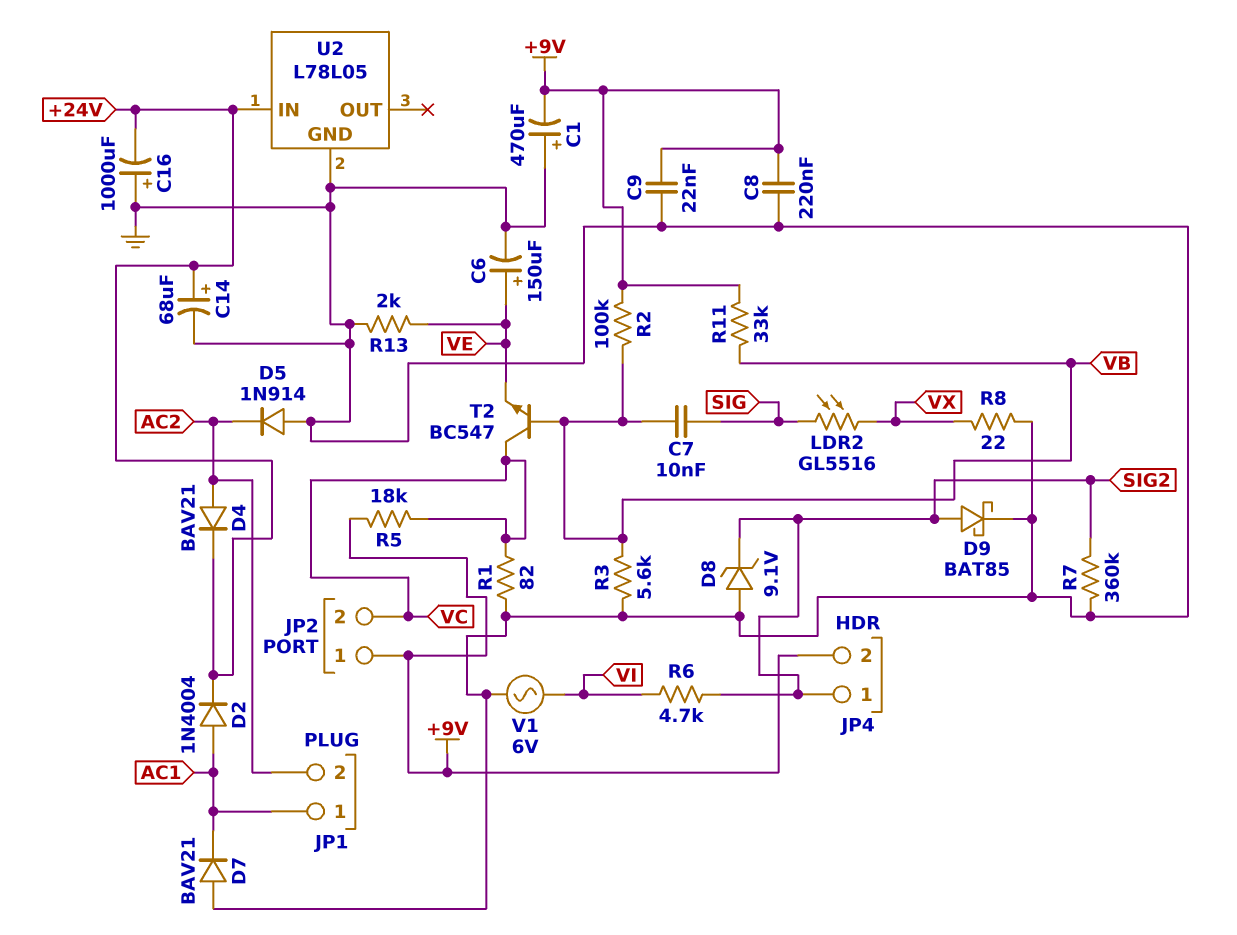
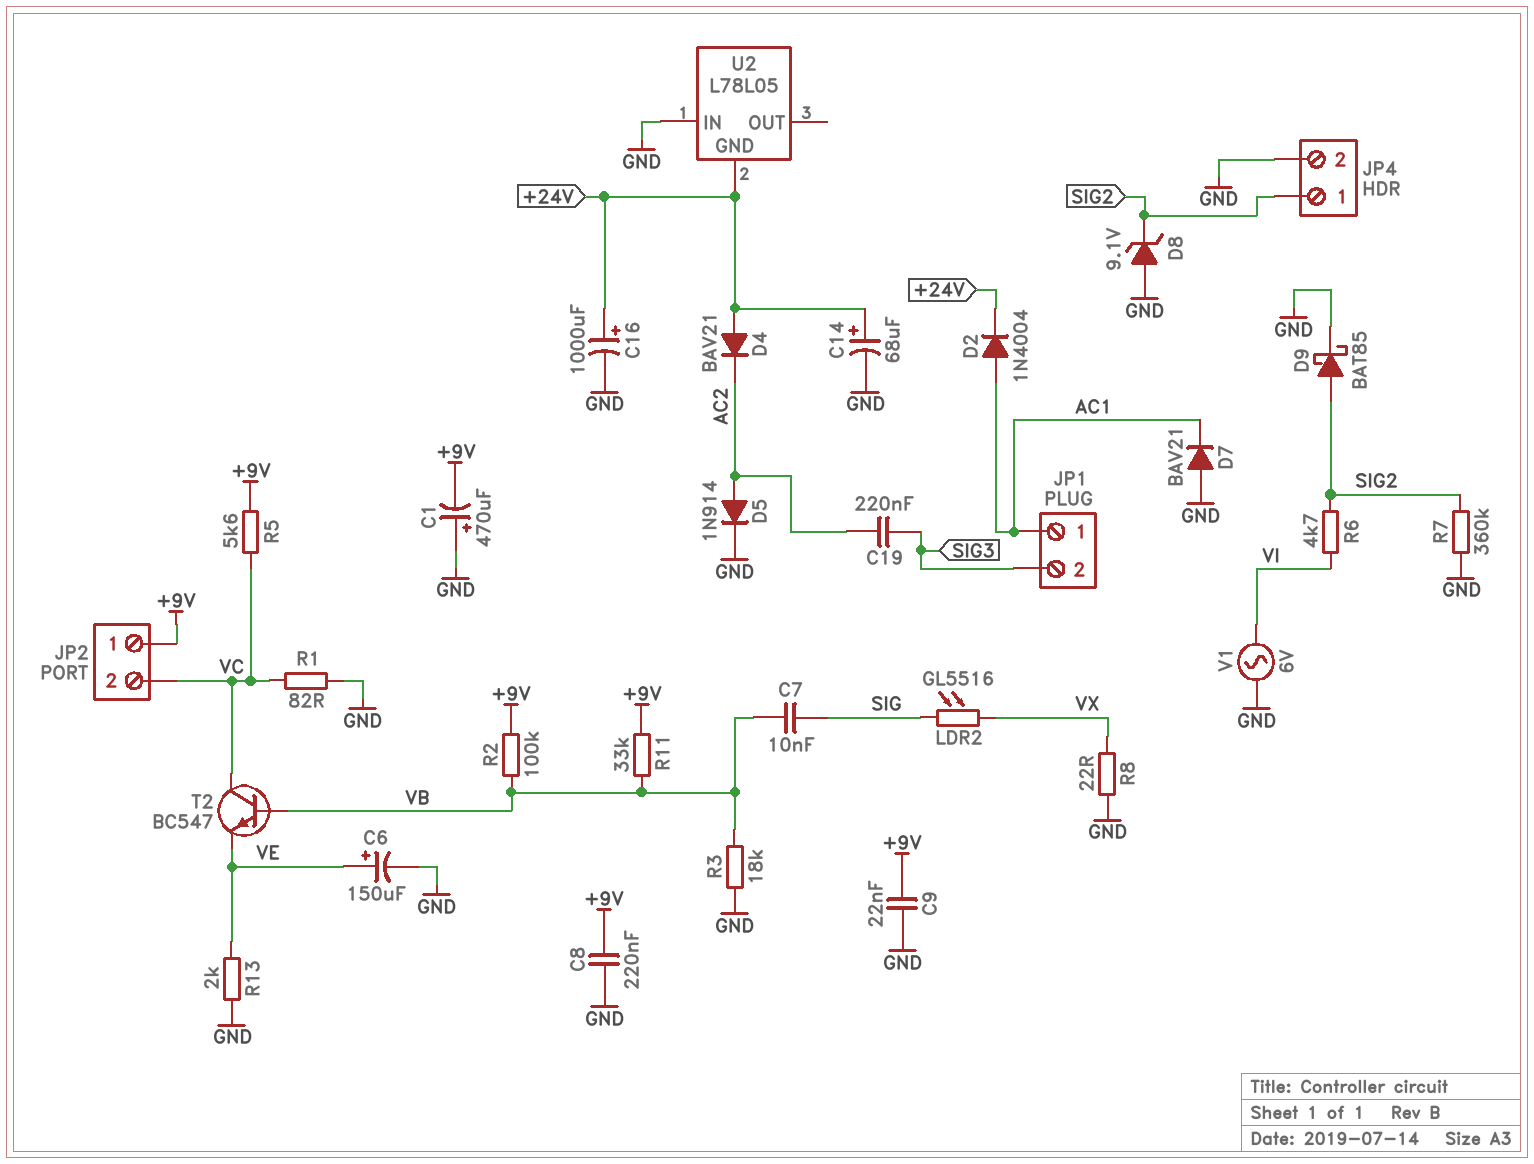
C16: 1000uF (plus GND, minus +24V) -> 1000uF (plus +24V, minus GND)
C19: none -> 220nF (AC2, SIG3)
D4: diode BAV21 (A AC2, K +24V) -> diode BAV21 (A +24V, K AC2)
D5: diode 1N914 (A GND, K AC2) -> diode 1N914 (A AC2, K GND)
JP1 pin 2: AC2 -> SIG3
JP4 pin 2: +9V -> GND
R3: 5.6k (GND, VB) -> 18k (GND, VB)
R5: 18k (+9V, VC) -> 5.6k (+9V, VC)
U2 pin GND: GND -> +24V
U2 pin IN: +24V -> GND

